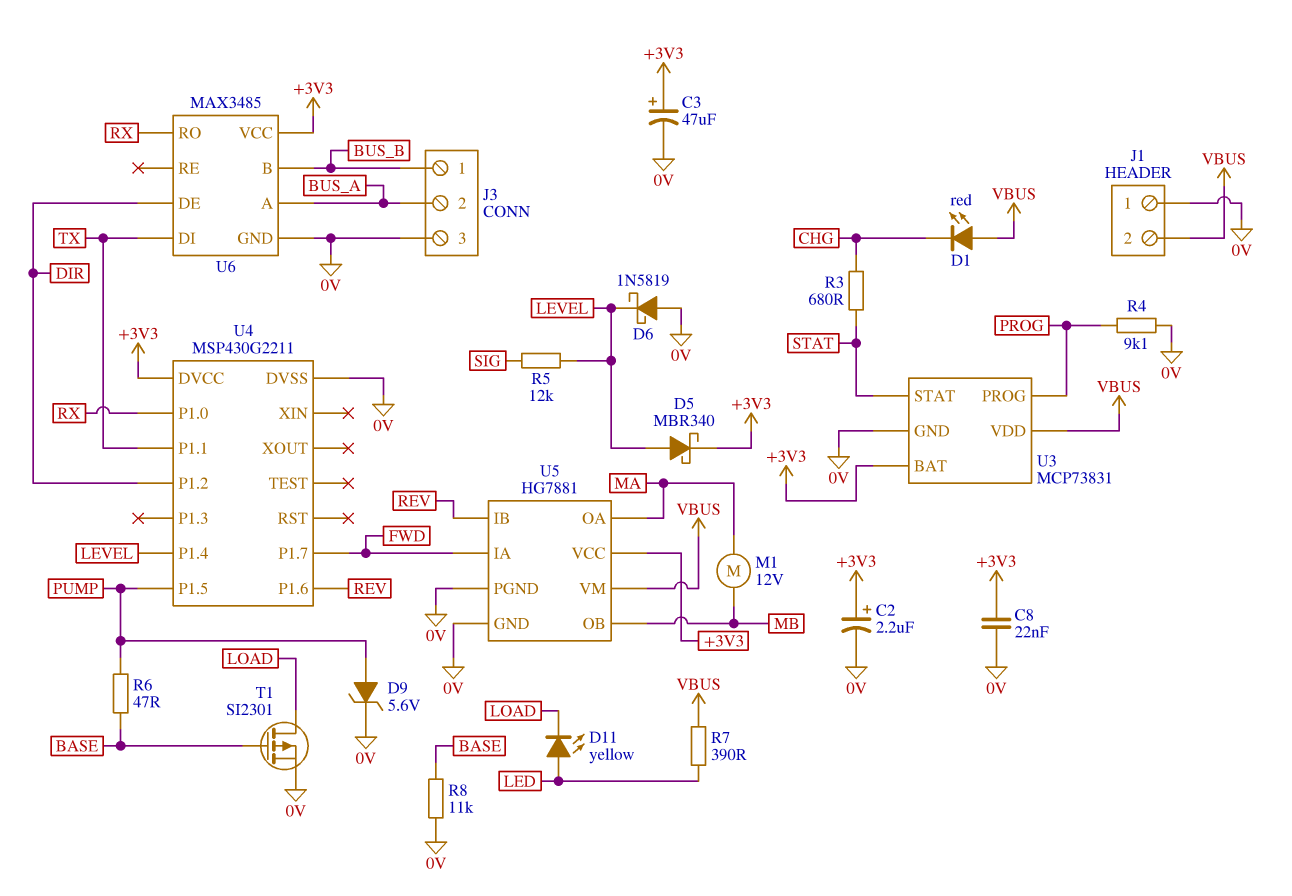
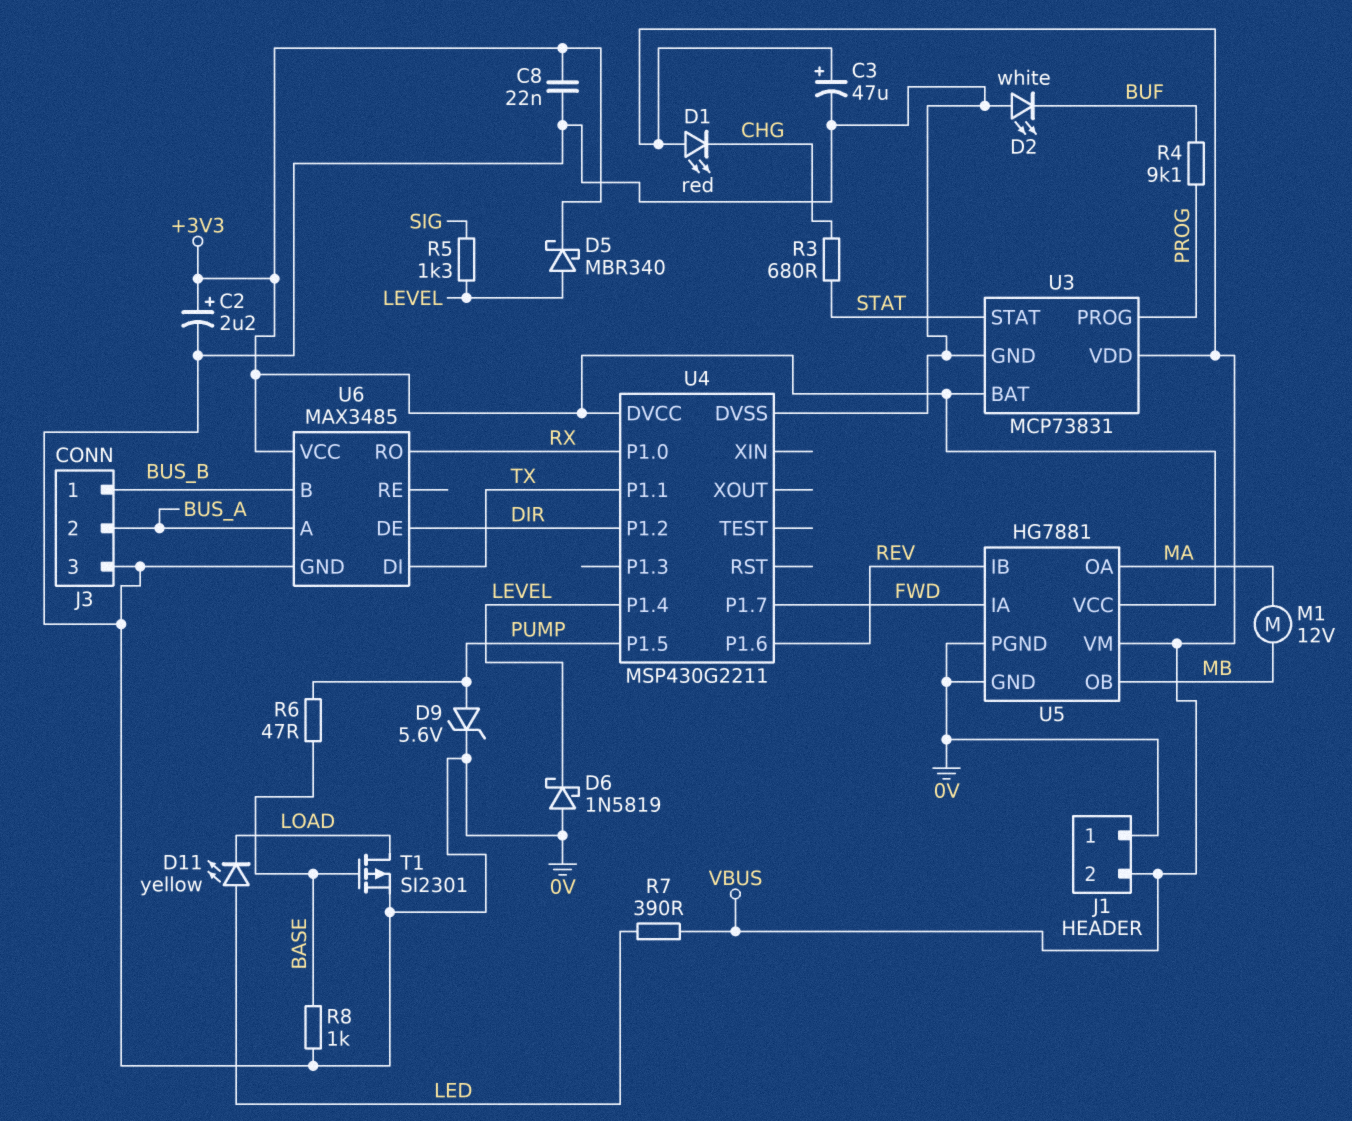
C3: 47uF (plus +3V3, minus 0V) -> 47uF (plus VBUS, minus 0V)
D2: none -> LED white (A 0V, K BUF)
R4: 9.1k (0V, PROG) -> 9.1k (BUF, PROG)
R5: 12k (LEVEL, SIG) -> 1.3k (LEVEL, SIG)
R8: 11k (0V, BASE) -> 1k (0V, BASE)

